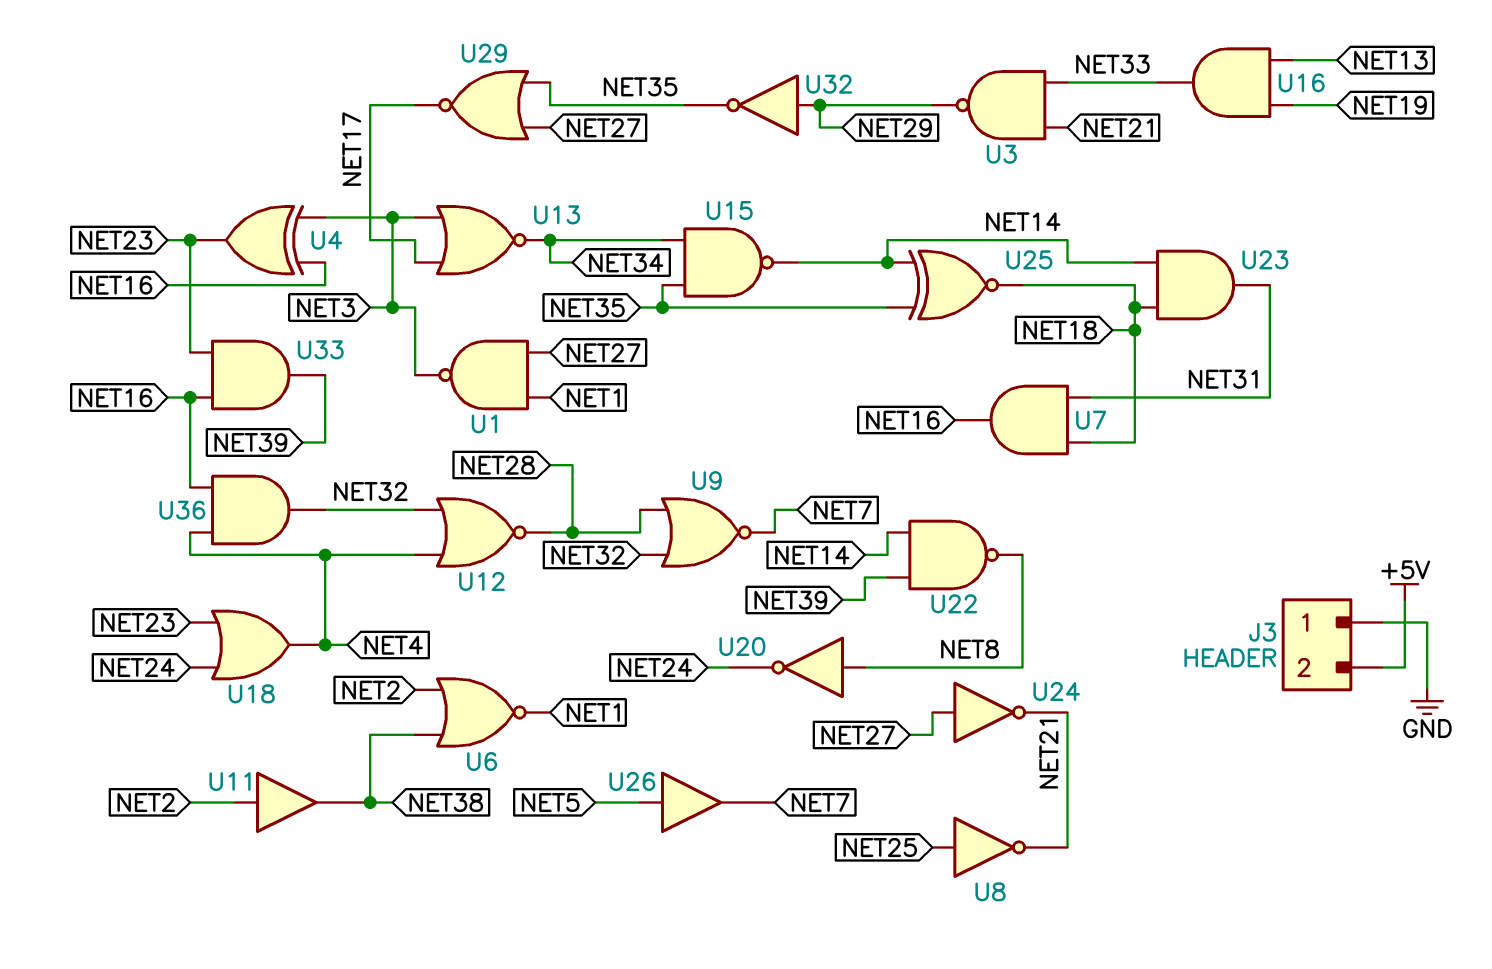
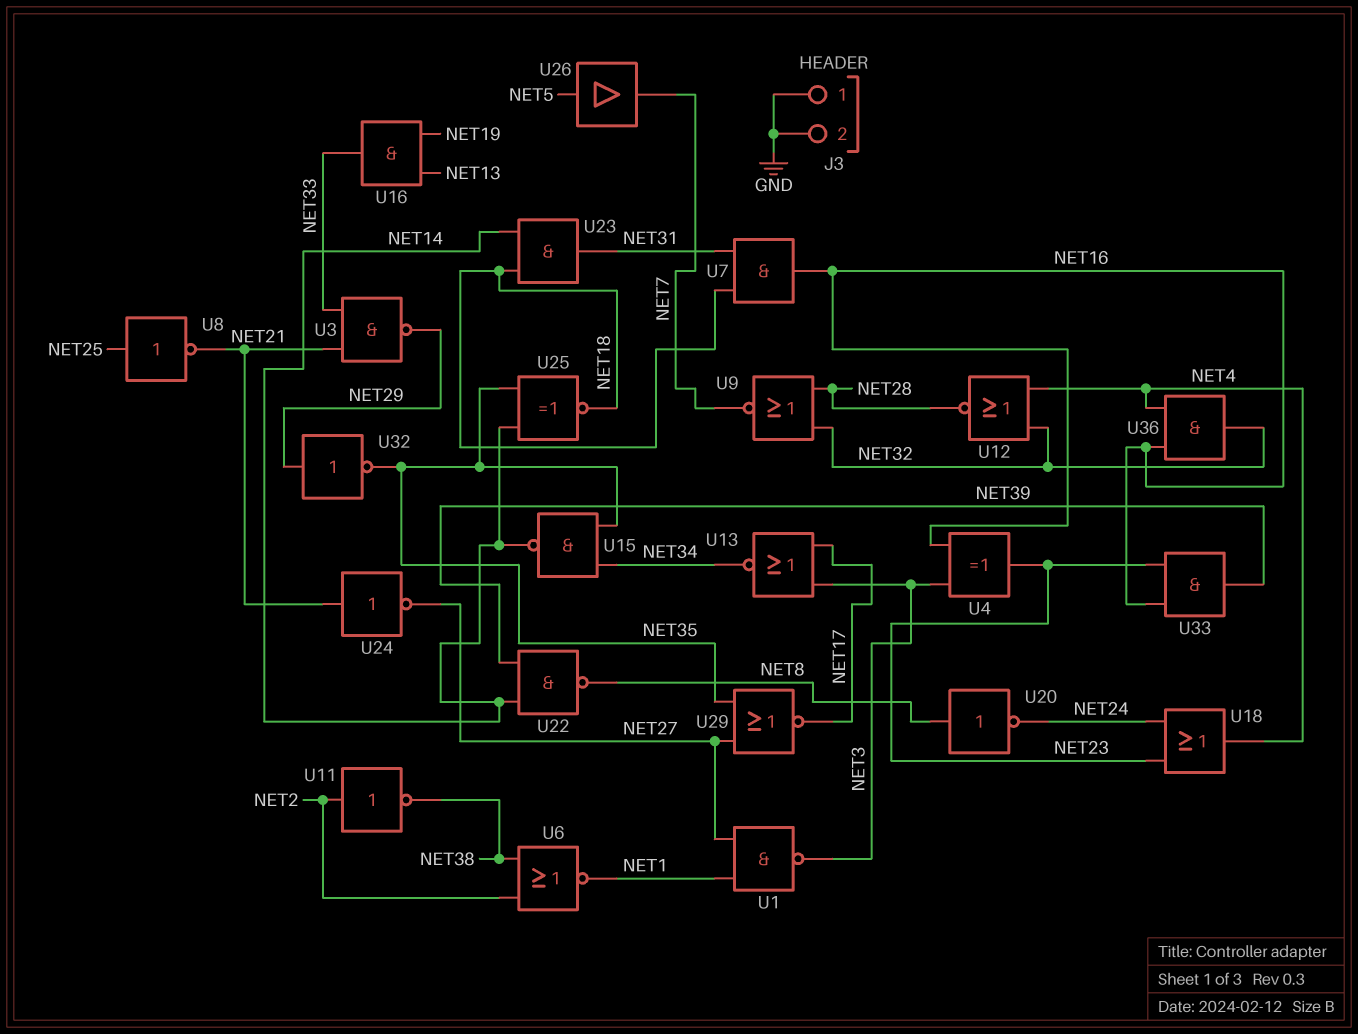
J3 pin 2: +5V -> GND
U11: buffer (in NET2, out NET38) -> NOT (in NET2, out NET38)
U24: NOT (in NET27, out NET21) -> NOT (in NET21, out NET27)

